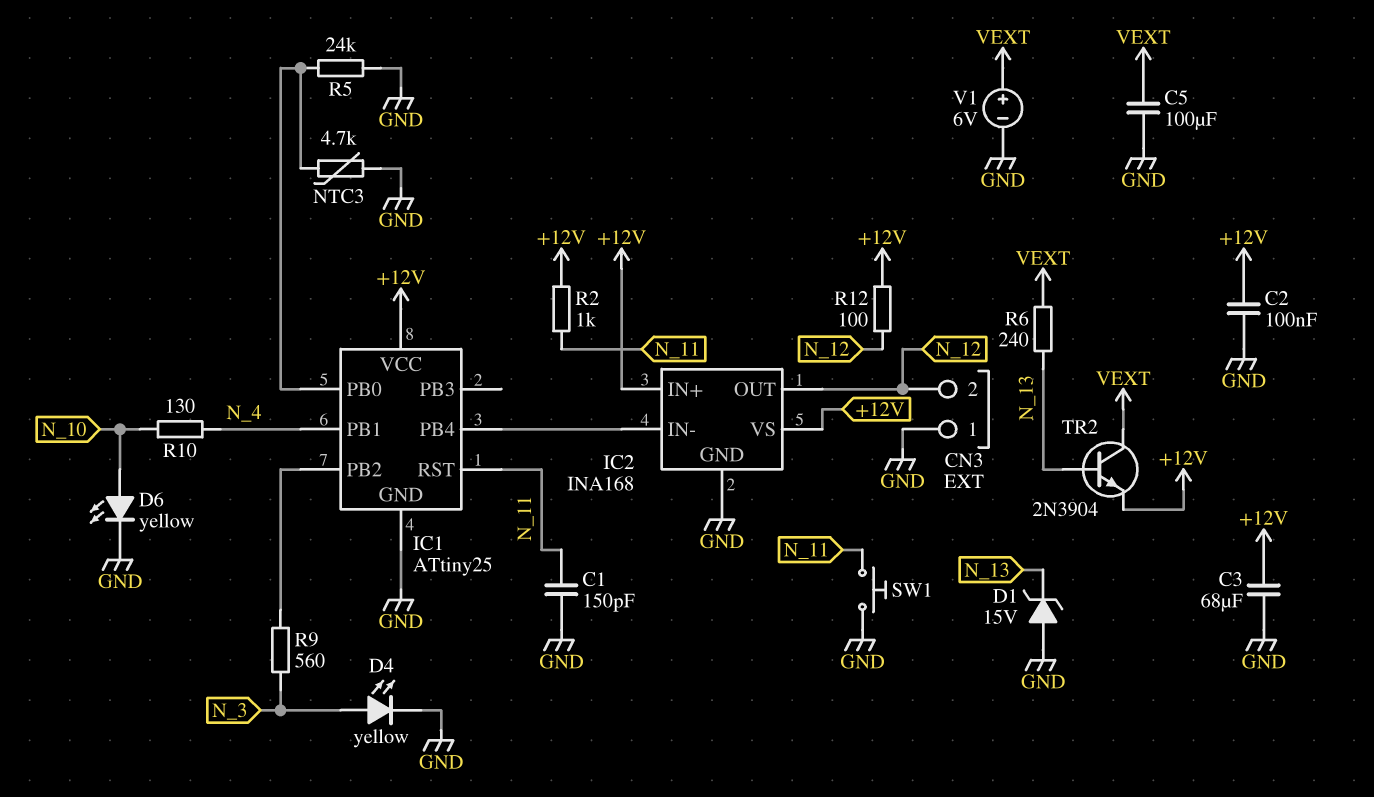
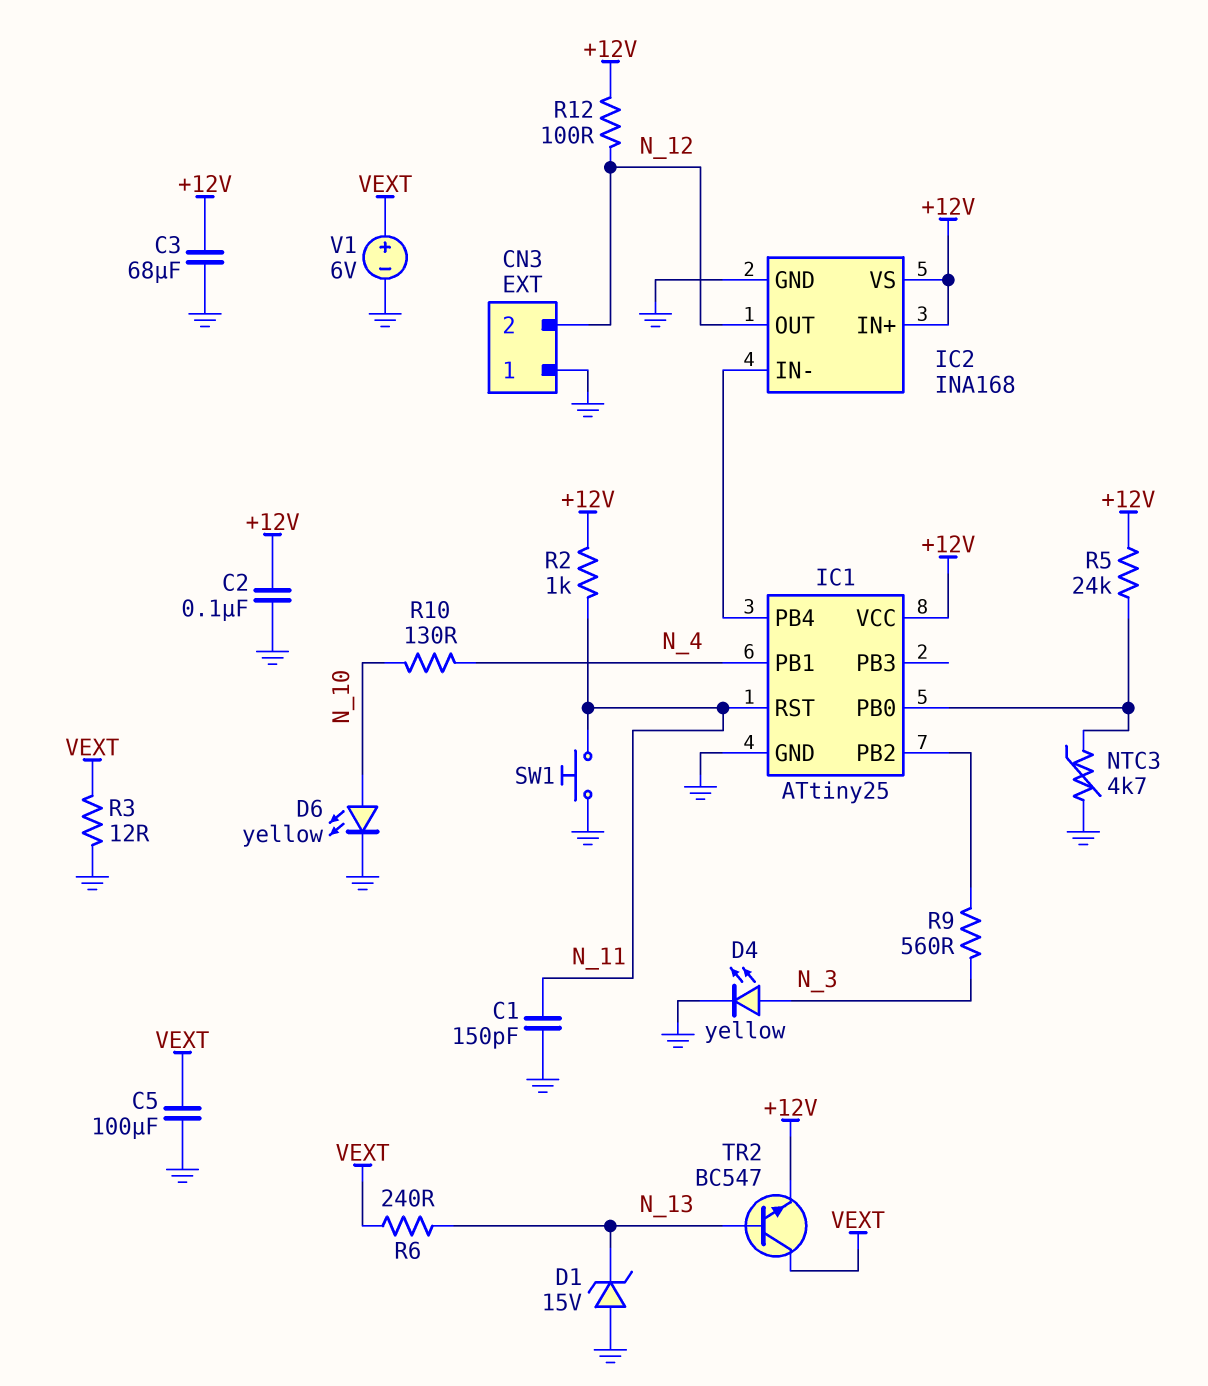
R3: none -> 12 (GND, VEXT)
R5: 24k (GND, IC1/PB0) -> 24k (+12V, IC1/PB0)
TR2: NPN 2N3904 (B N_13, C VEXT, E +12V) -> NPN BC547 (B N_13, C VEXT, E +12V)

